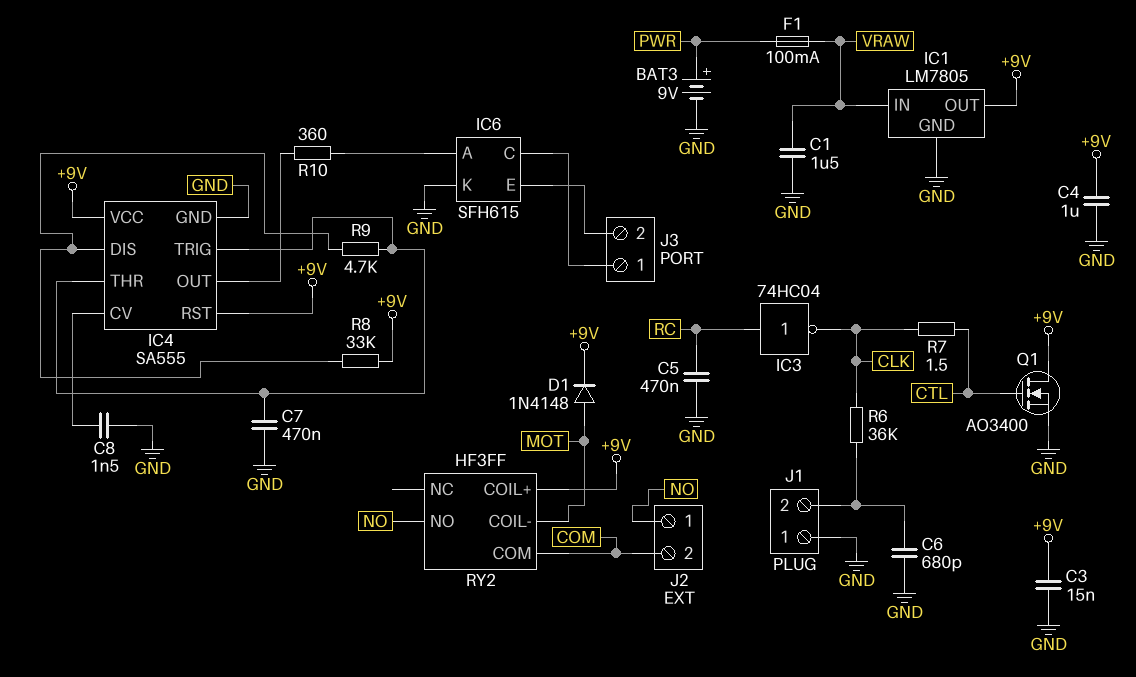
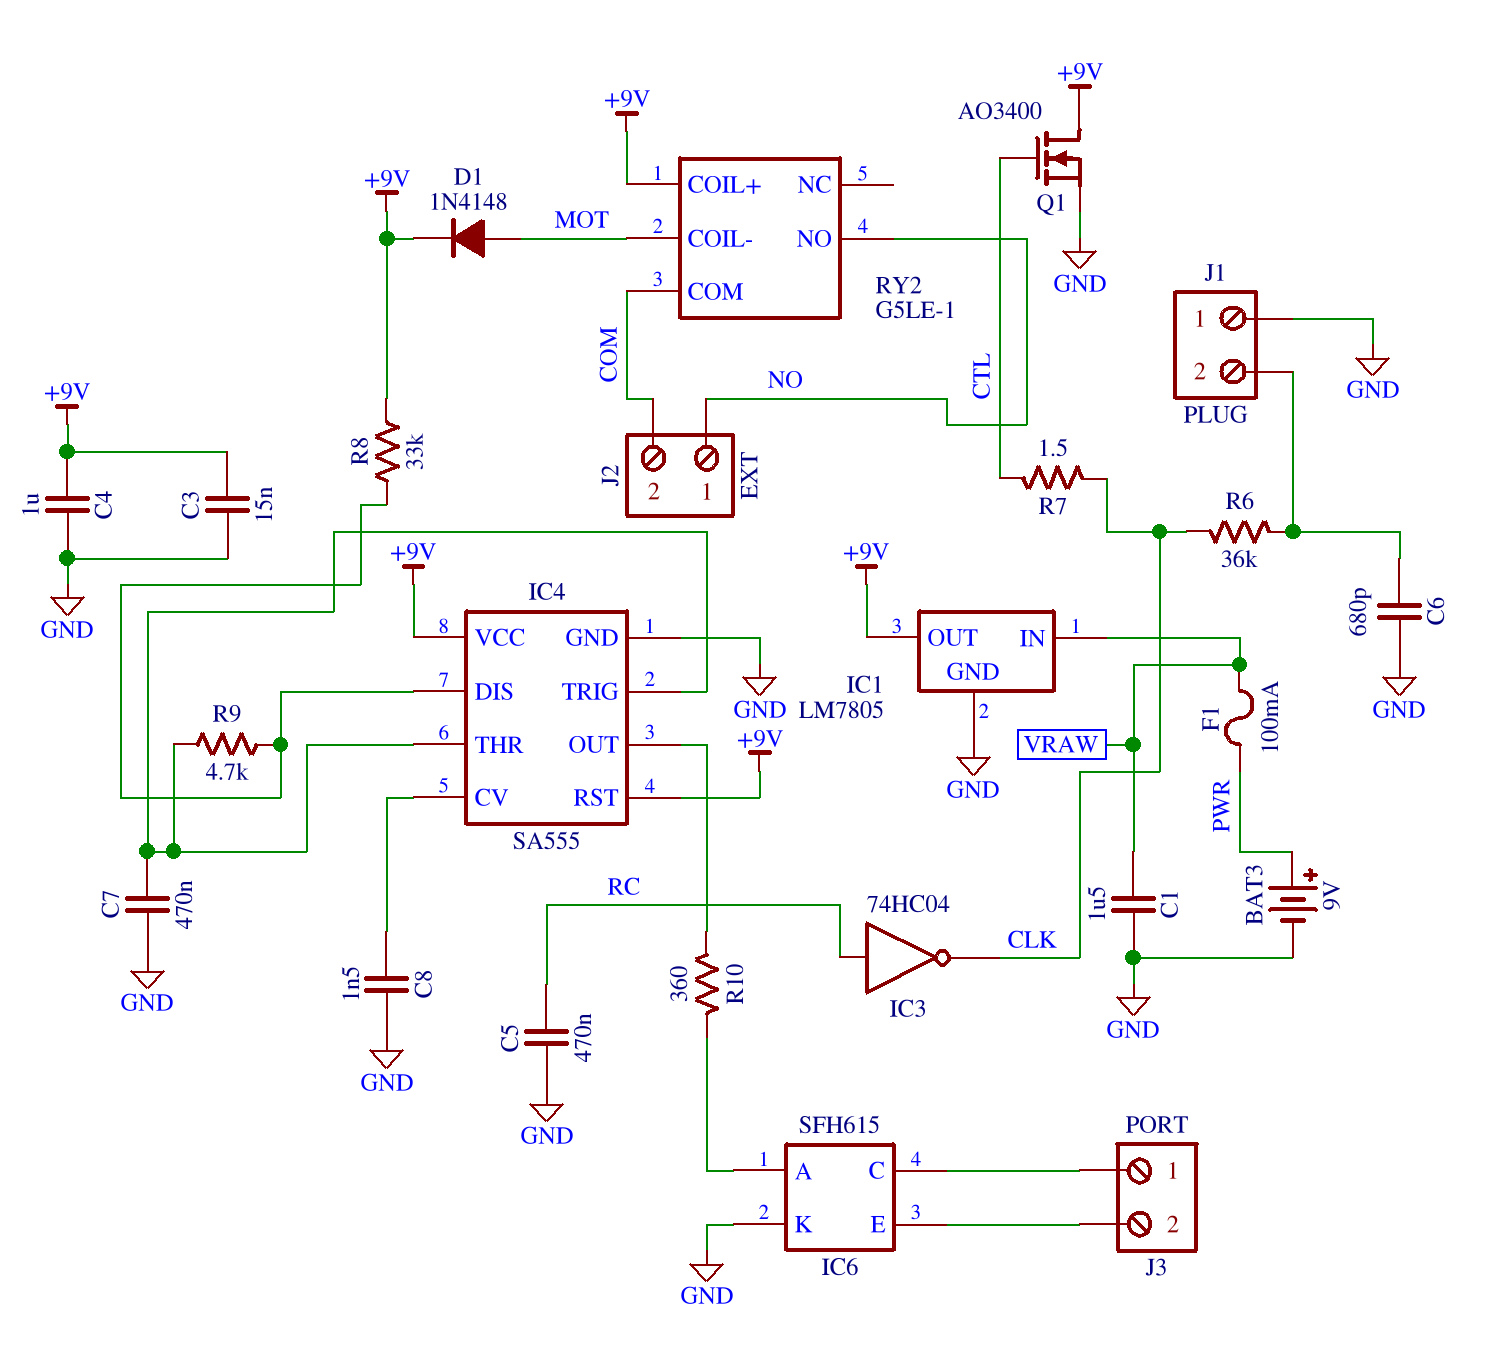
RY2: HF3FF -> G5LE-1

